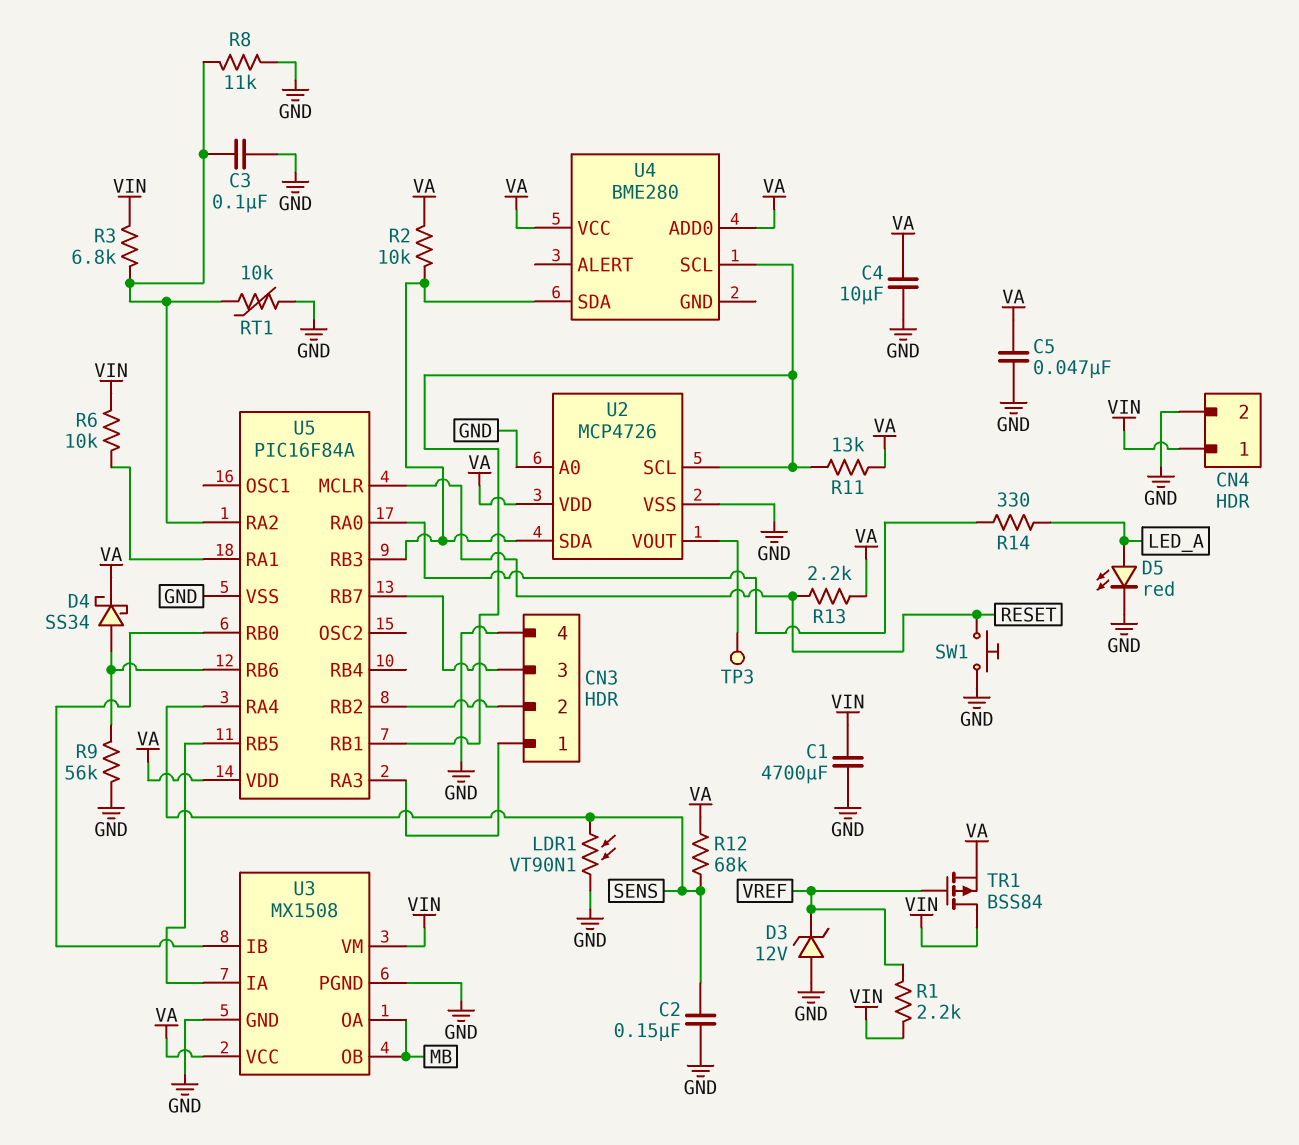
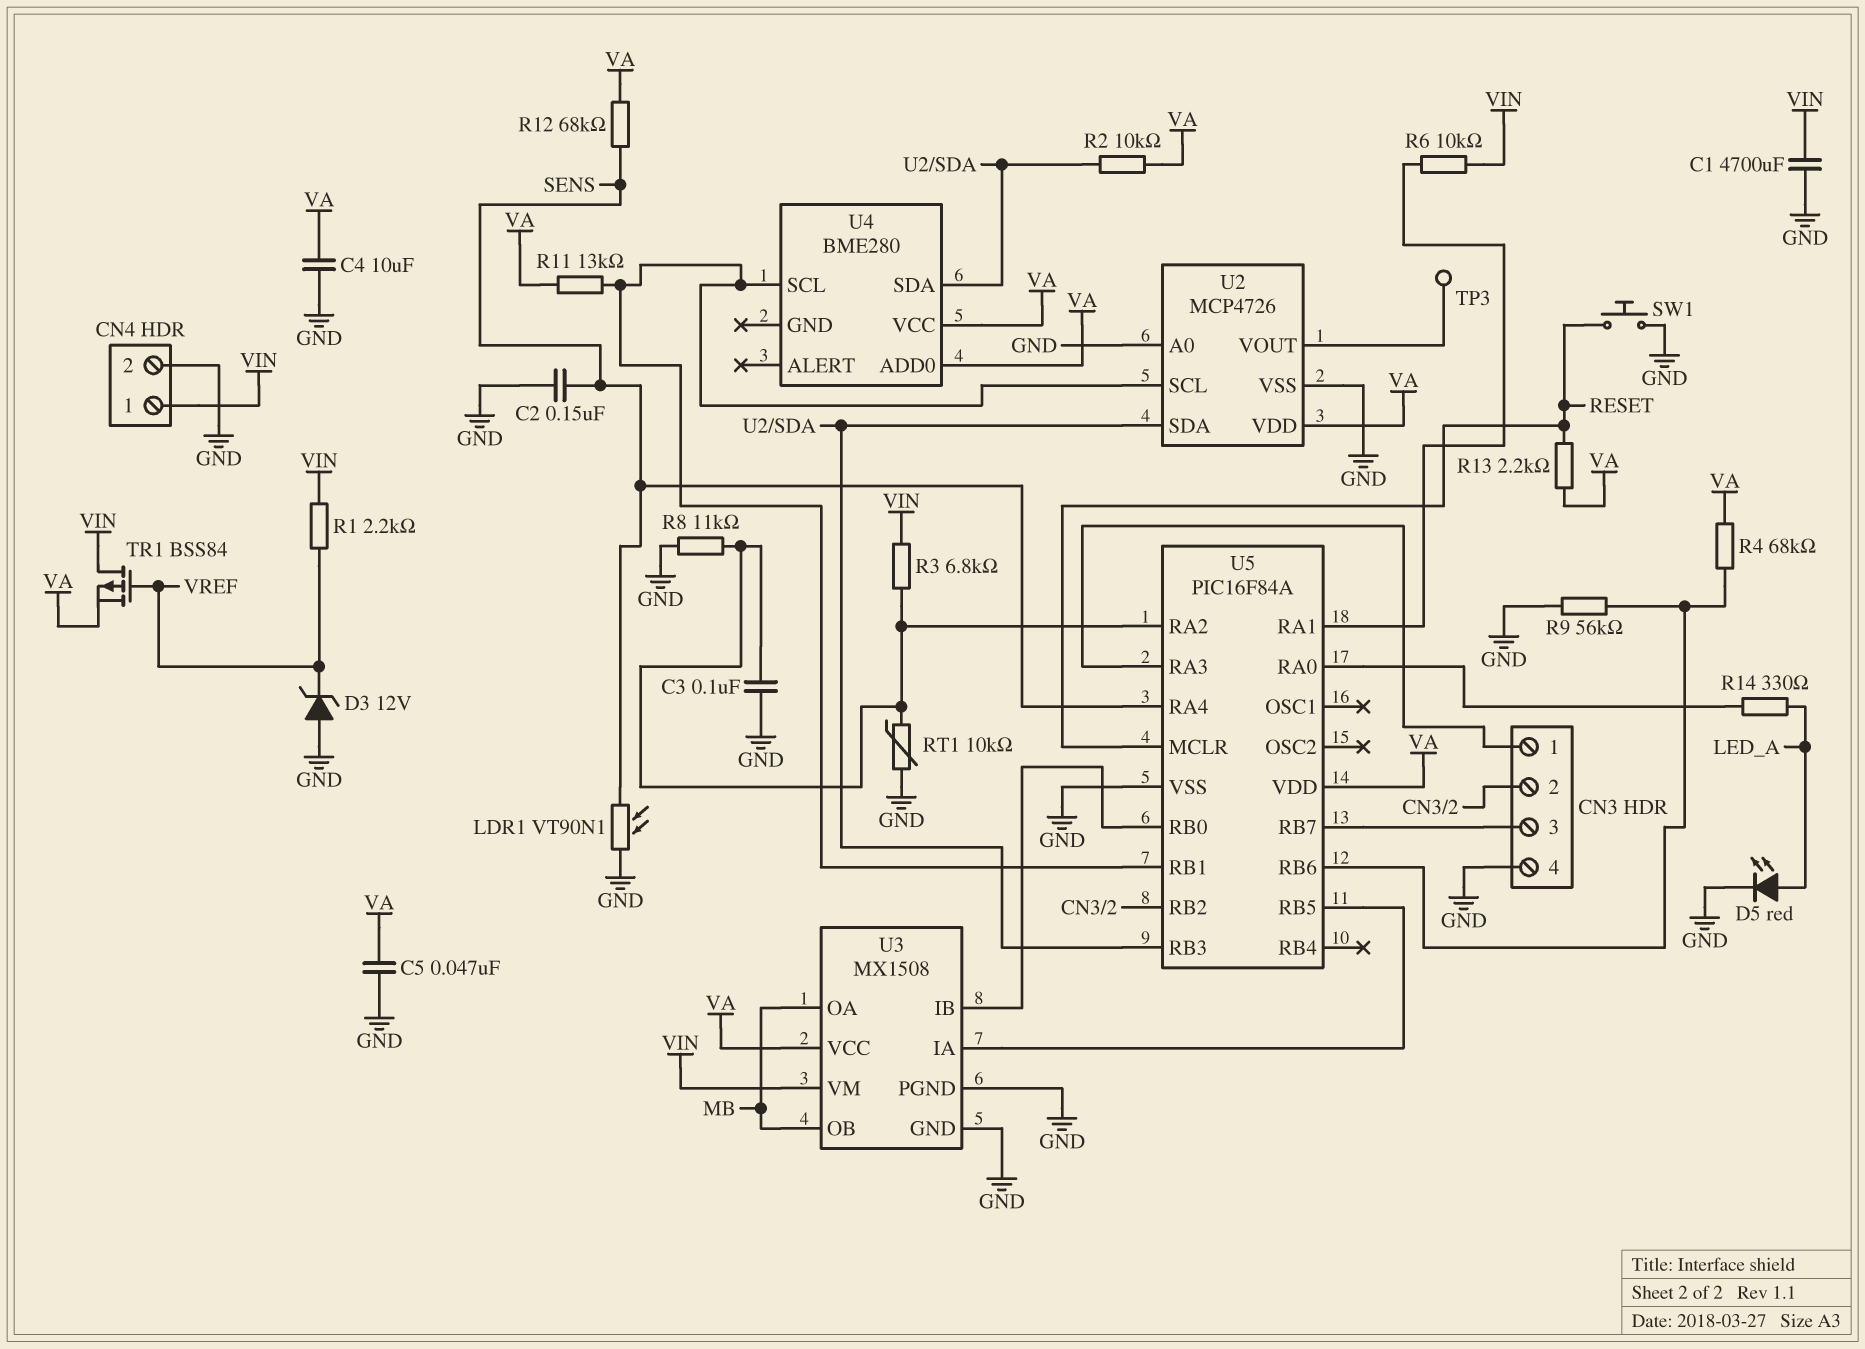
D4: schottky SS34 (A U5/RB6, K VA) -> none
R4: none -> 68k (U5/RB6, VA)

